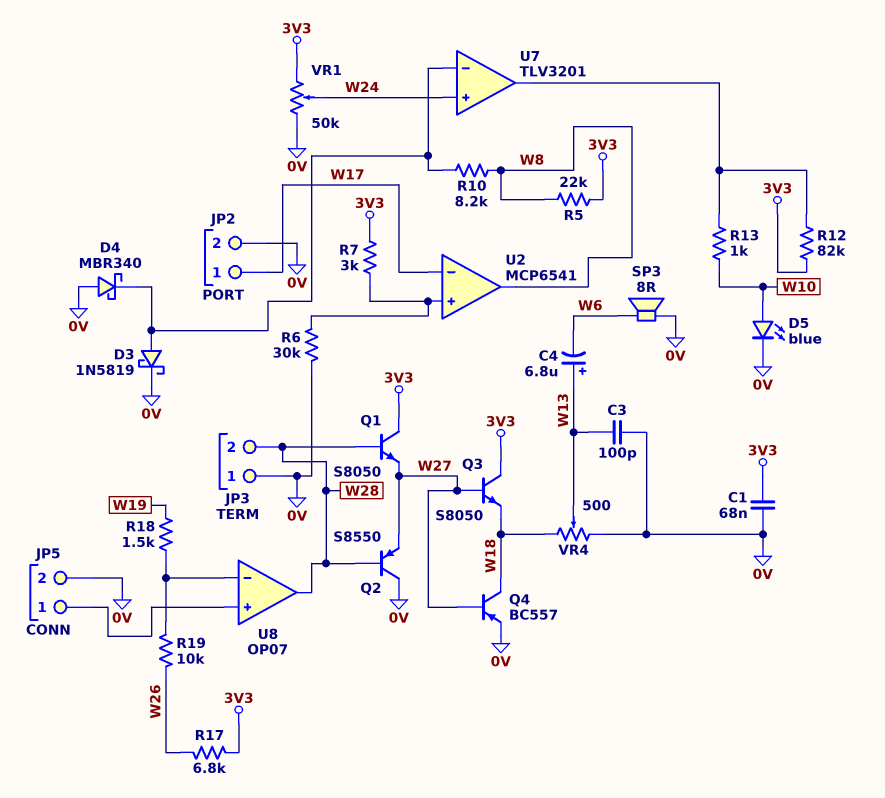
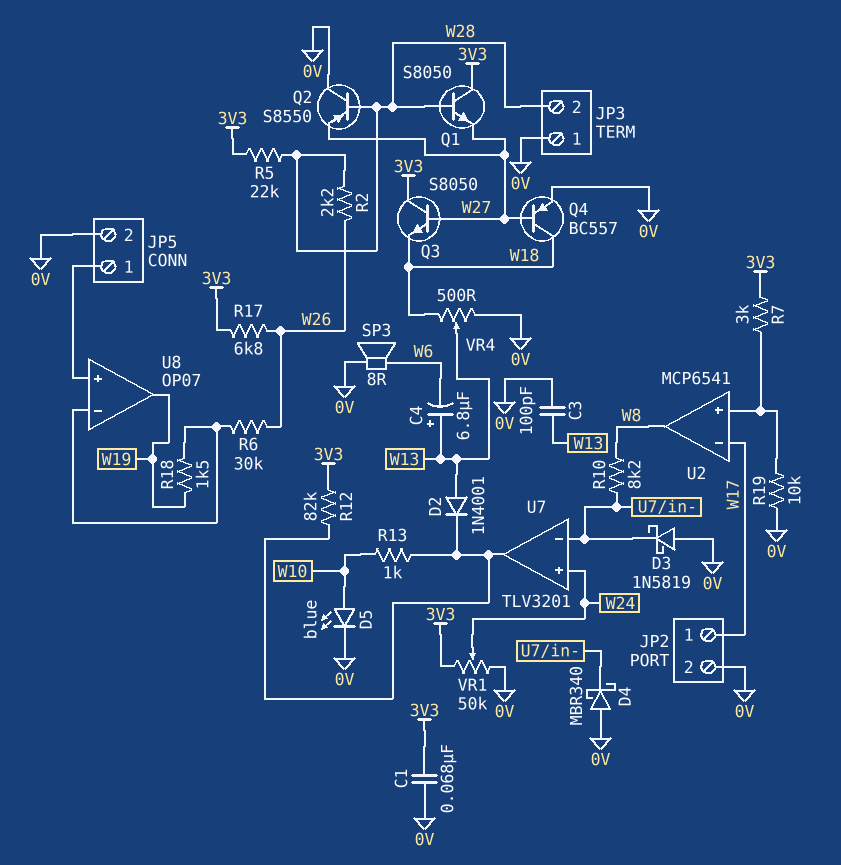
D2: none -> diode 1N4001 (A W13, K U7/out)
D3: schottky 1N5819 (A U7/in-, K 0V) -> schottky 1N5819 (A 0V, K U7/in-)
R2: none -> 2.2k (W26, W28)
R5: 22k (3V3, W8) -> 22k (3V3, W28)
R6: 30k (0V, U2/in+) -> 30k (U8/in-, W26)
R19: 10k (U8/in-, W26) -> 10k (0V, U2/in+)
U8 pin out: W28 -> W19

